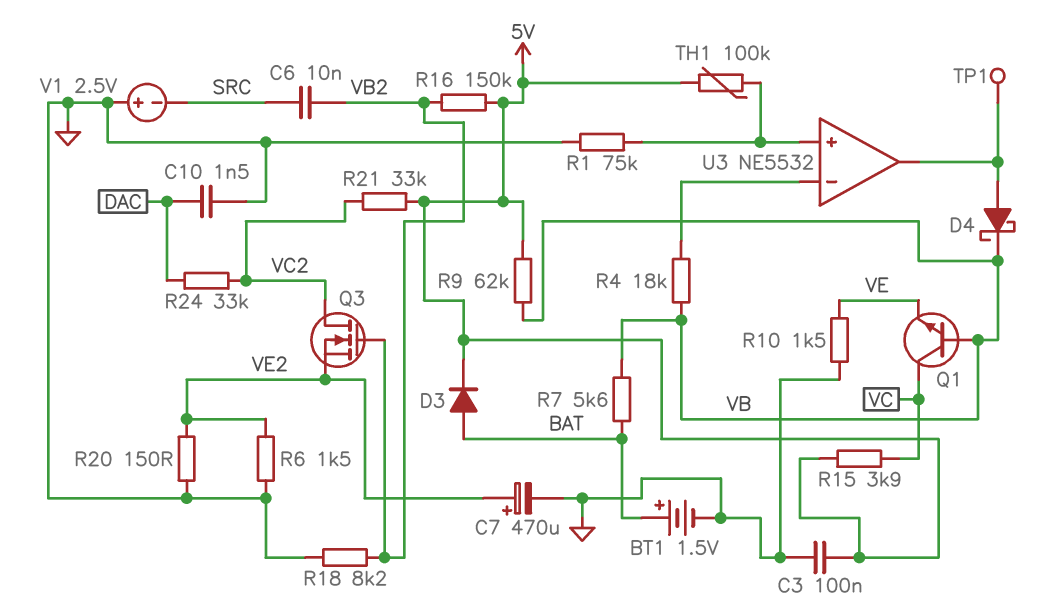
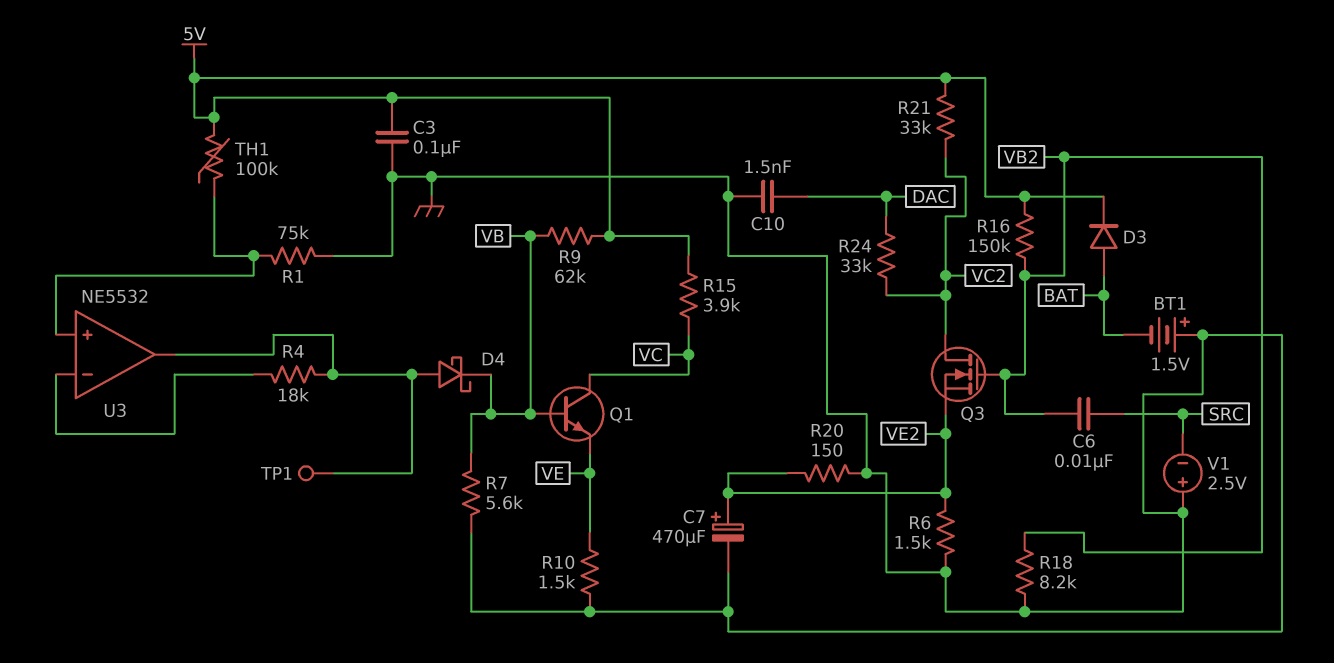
BT1: 1.5V (plus BAT, minus GND) -> 1.5V (plus GND, minus BAT)
R4: 18k (U3/in-, VB) -> 18k (U3/in-, U3/out)
R7: 5.6k (BAT, VB) -> 5.6k (GND, VB)

